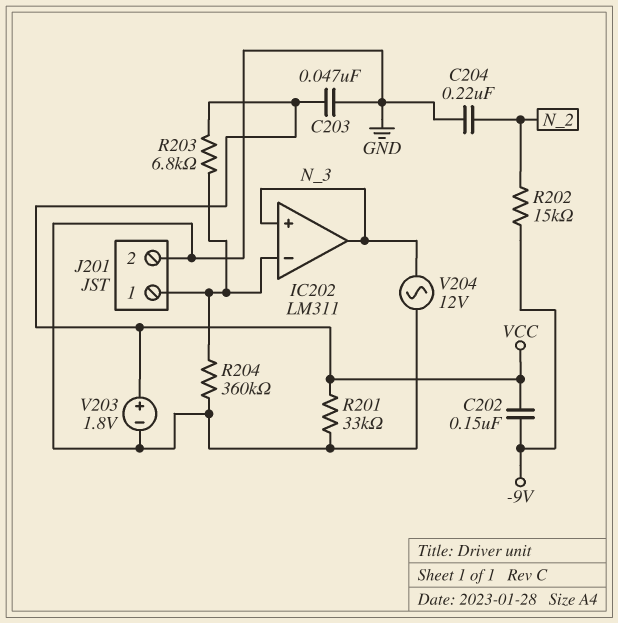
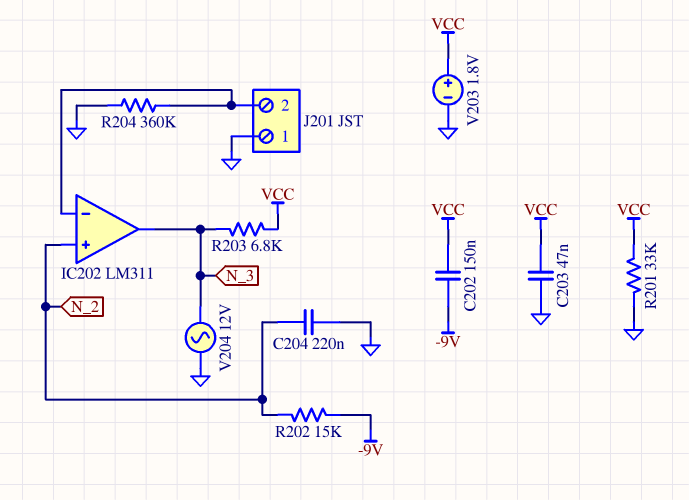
IC202 pin in+: N_3 -> N_2
J201 pin 1: IC202/in- -> GND
J201 pin 2: GND -> IC202/in-
R203: 6.8k (IC202/in-, VCC) -> 6.8k (N_3, VCC)

